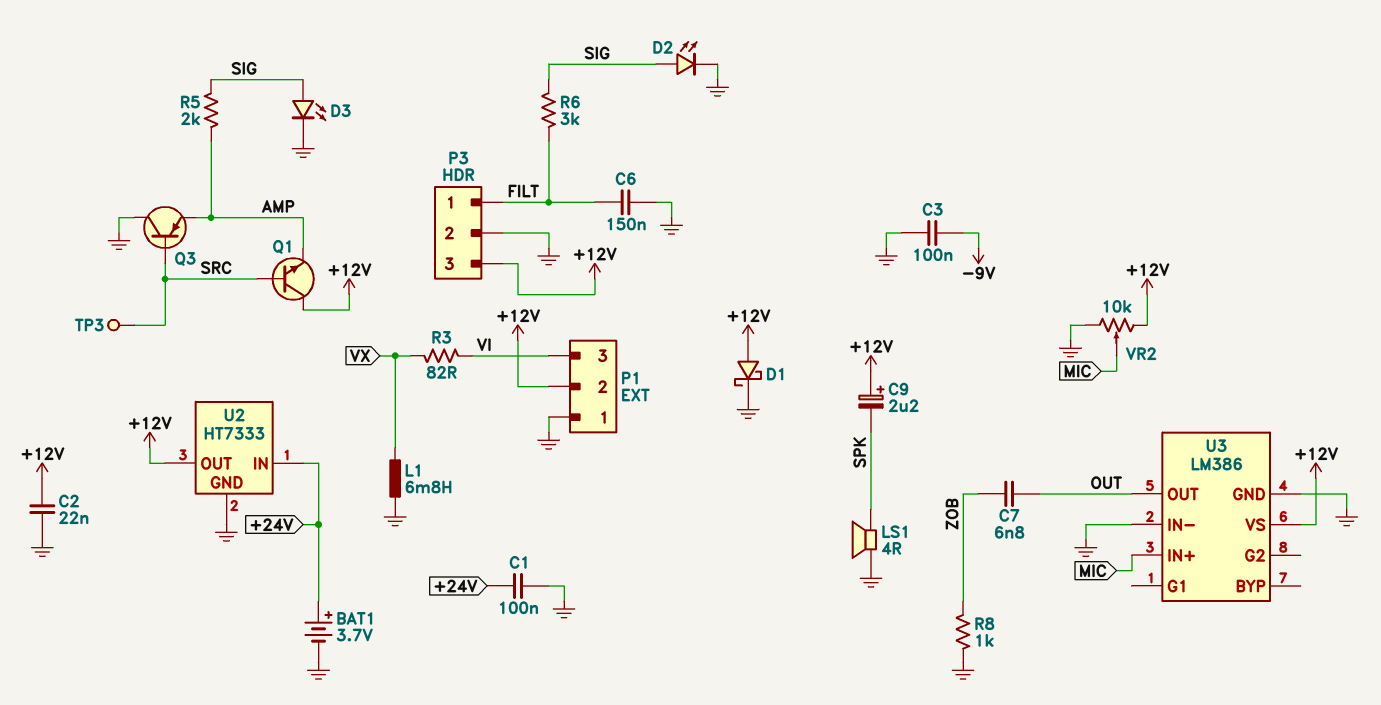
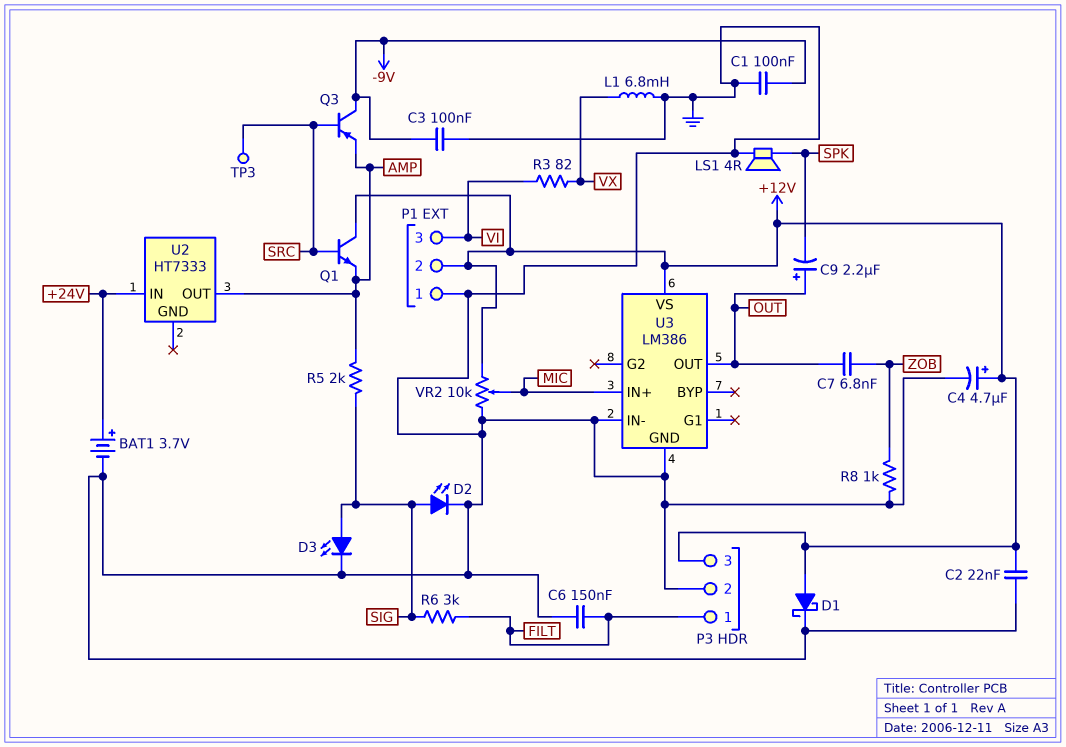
C1: 100nF (+24V, GND) -> 100nF (-9V, GND)
C4: none -> 4.7uF (plus +12V, minus GND)
C9: 2.2uF (plus +12V, minus SPK) -> 2.2uF (plus OUT, minus SPK)
Q3: PNP (B SRC, C GND, E AMP) -> PNP (B SRC, C -9V, E AMP)
U2 pin GND: GND -> none
U2 pin OUT: +12V -> AMP

